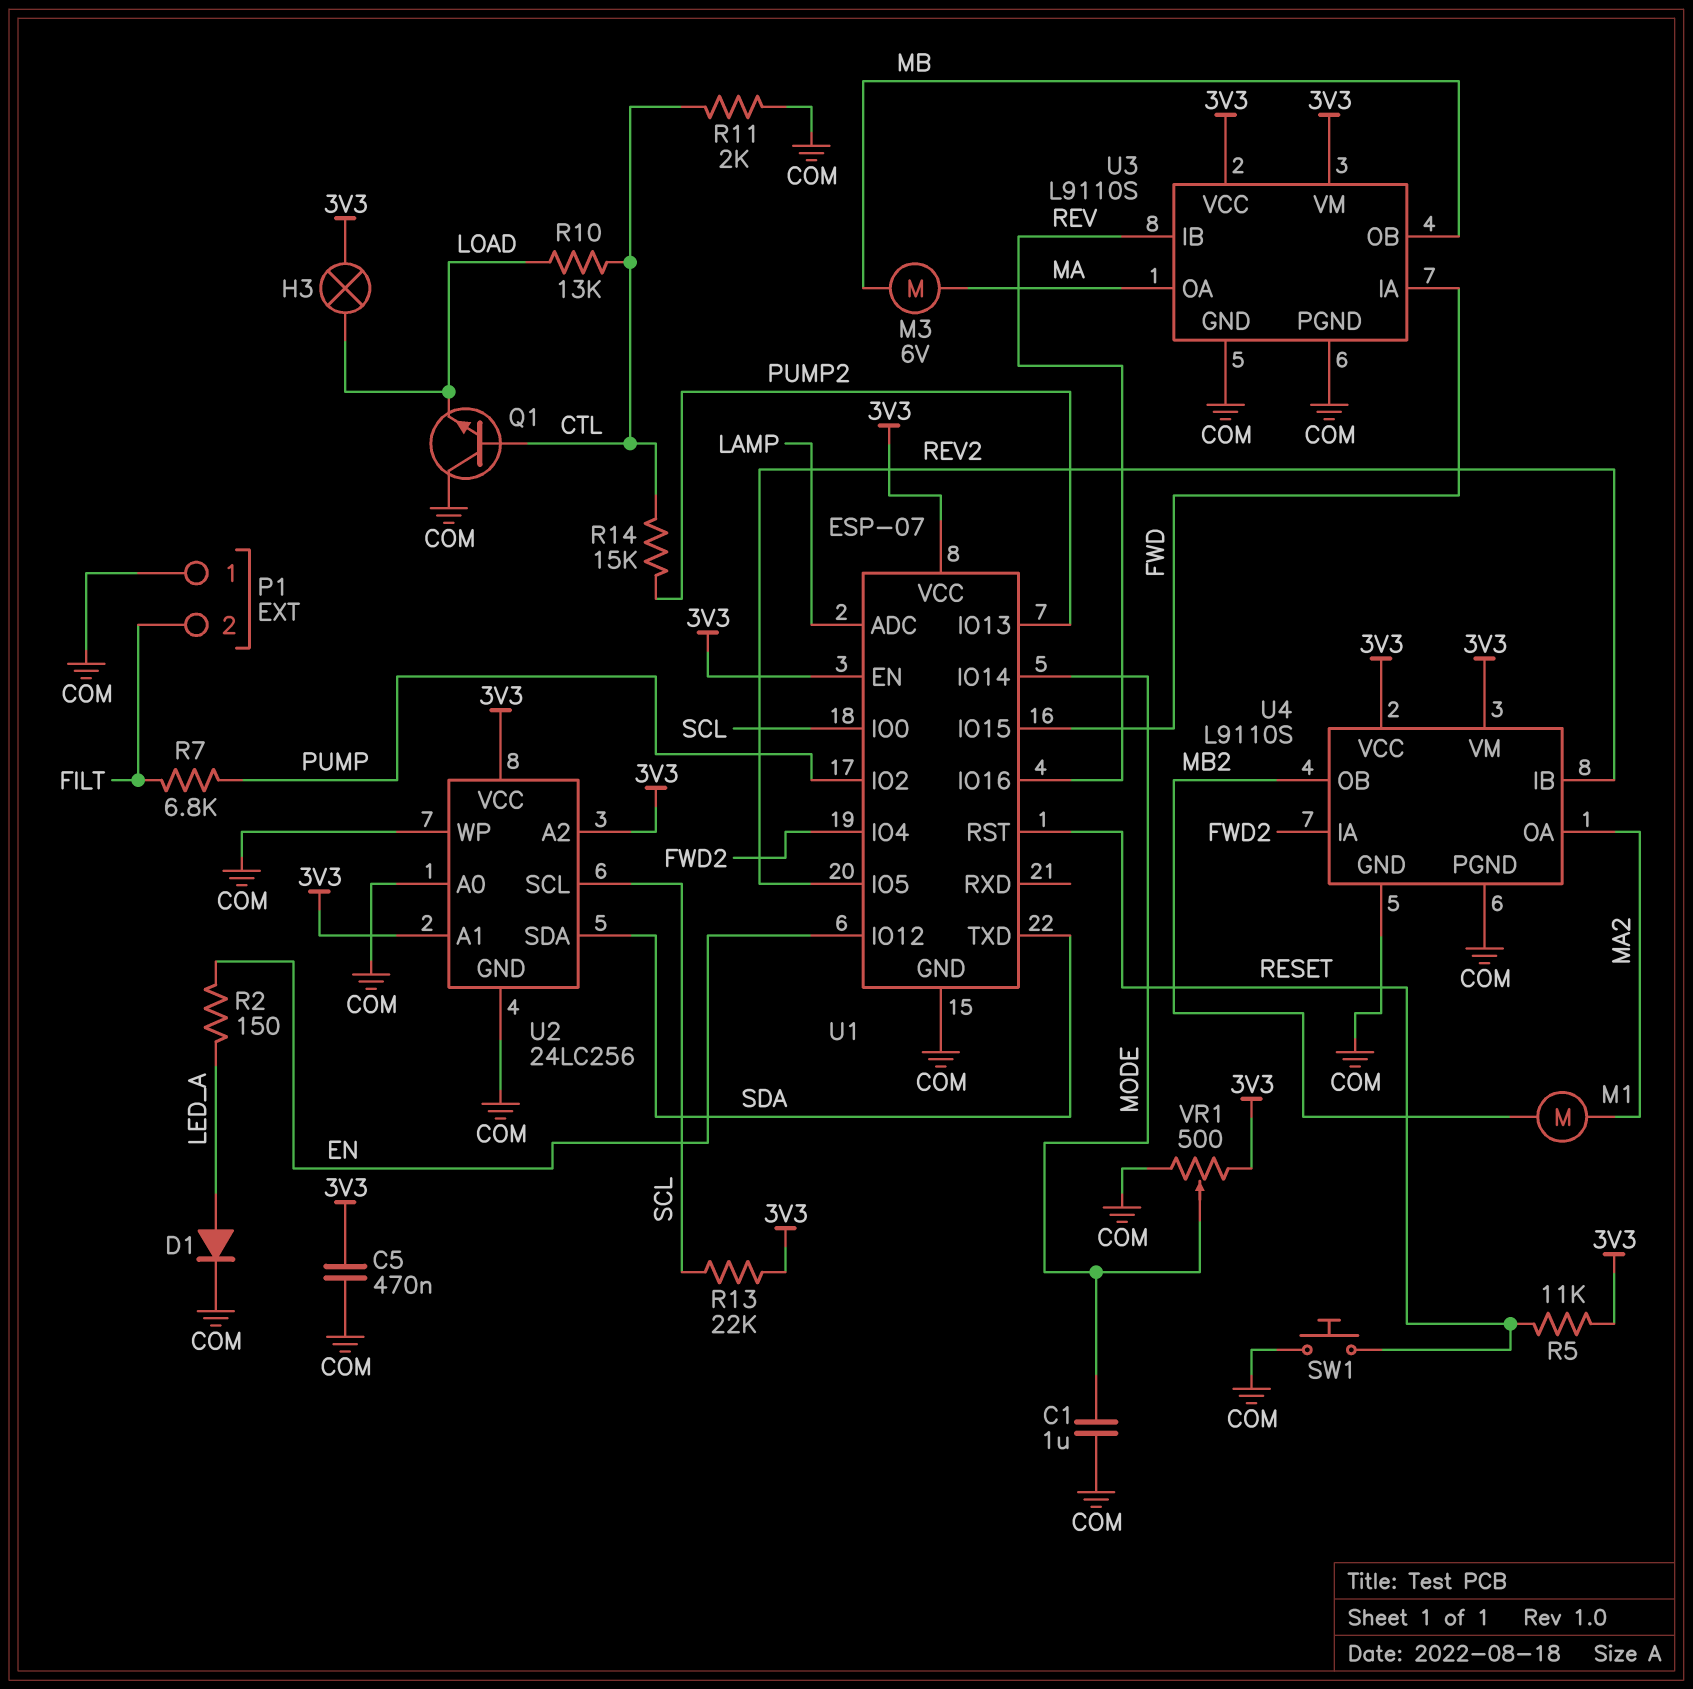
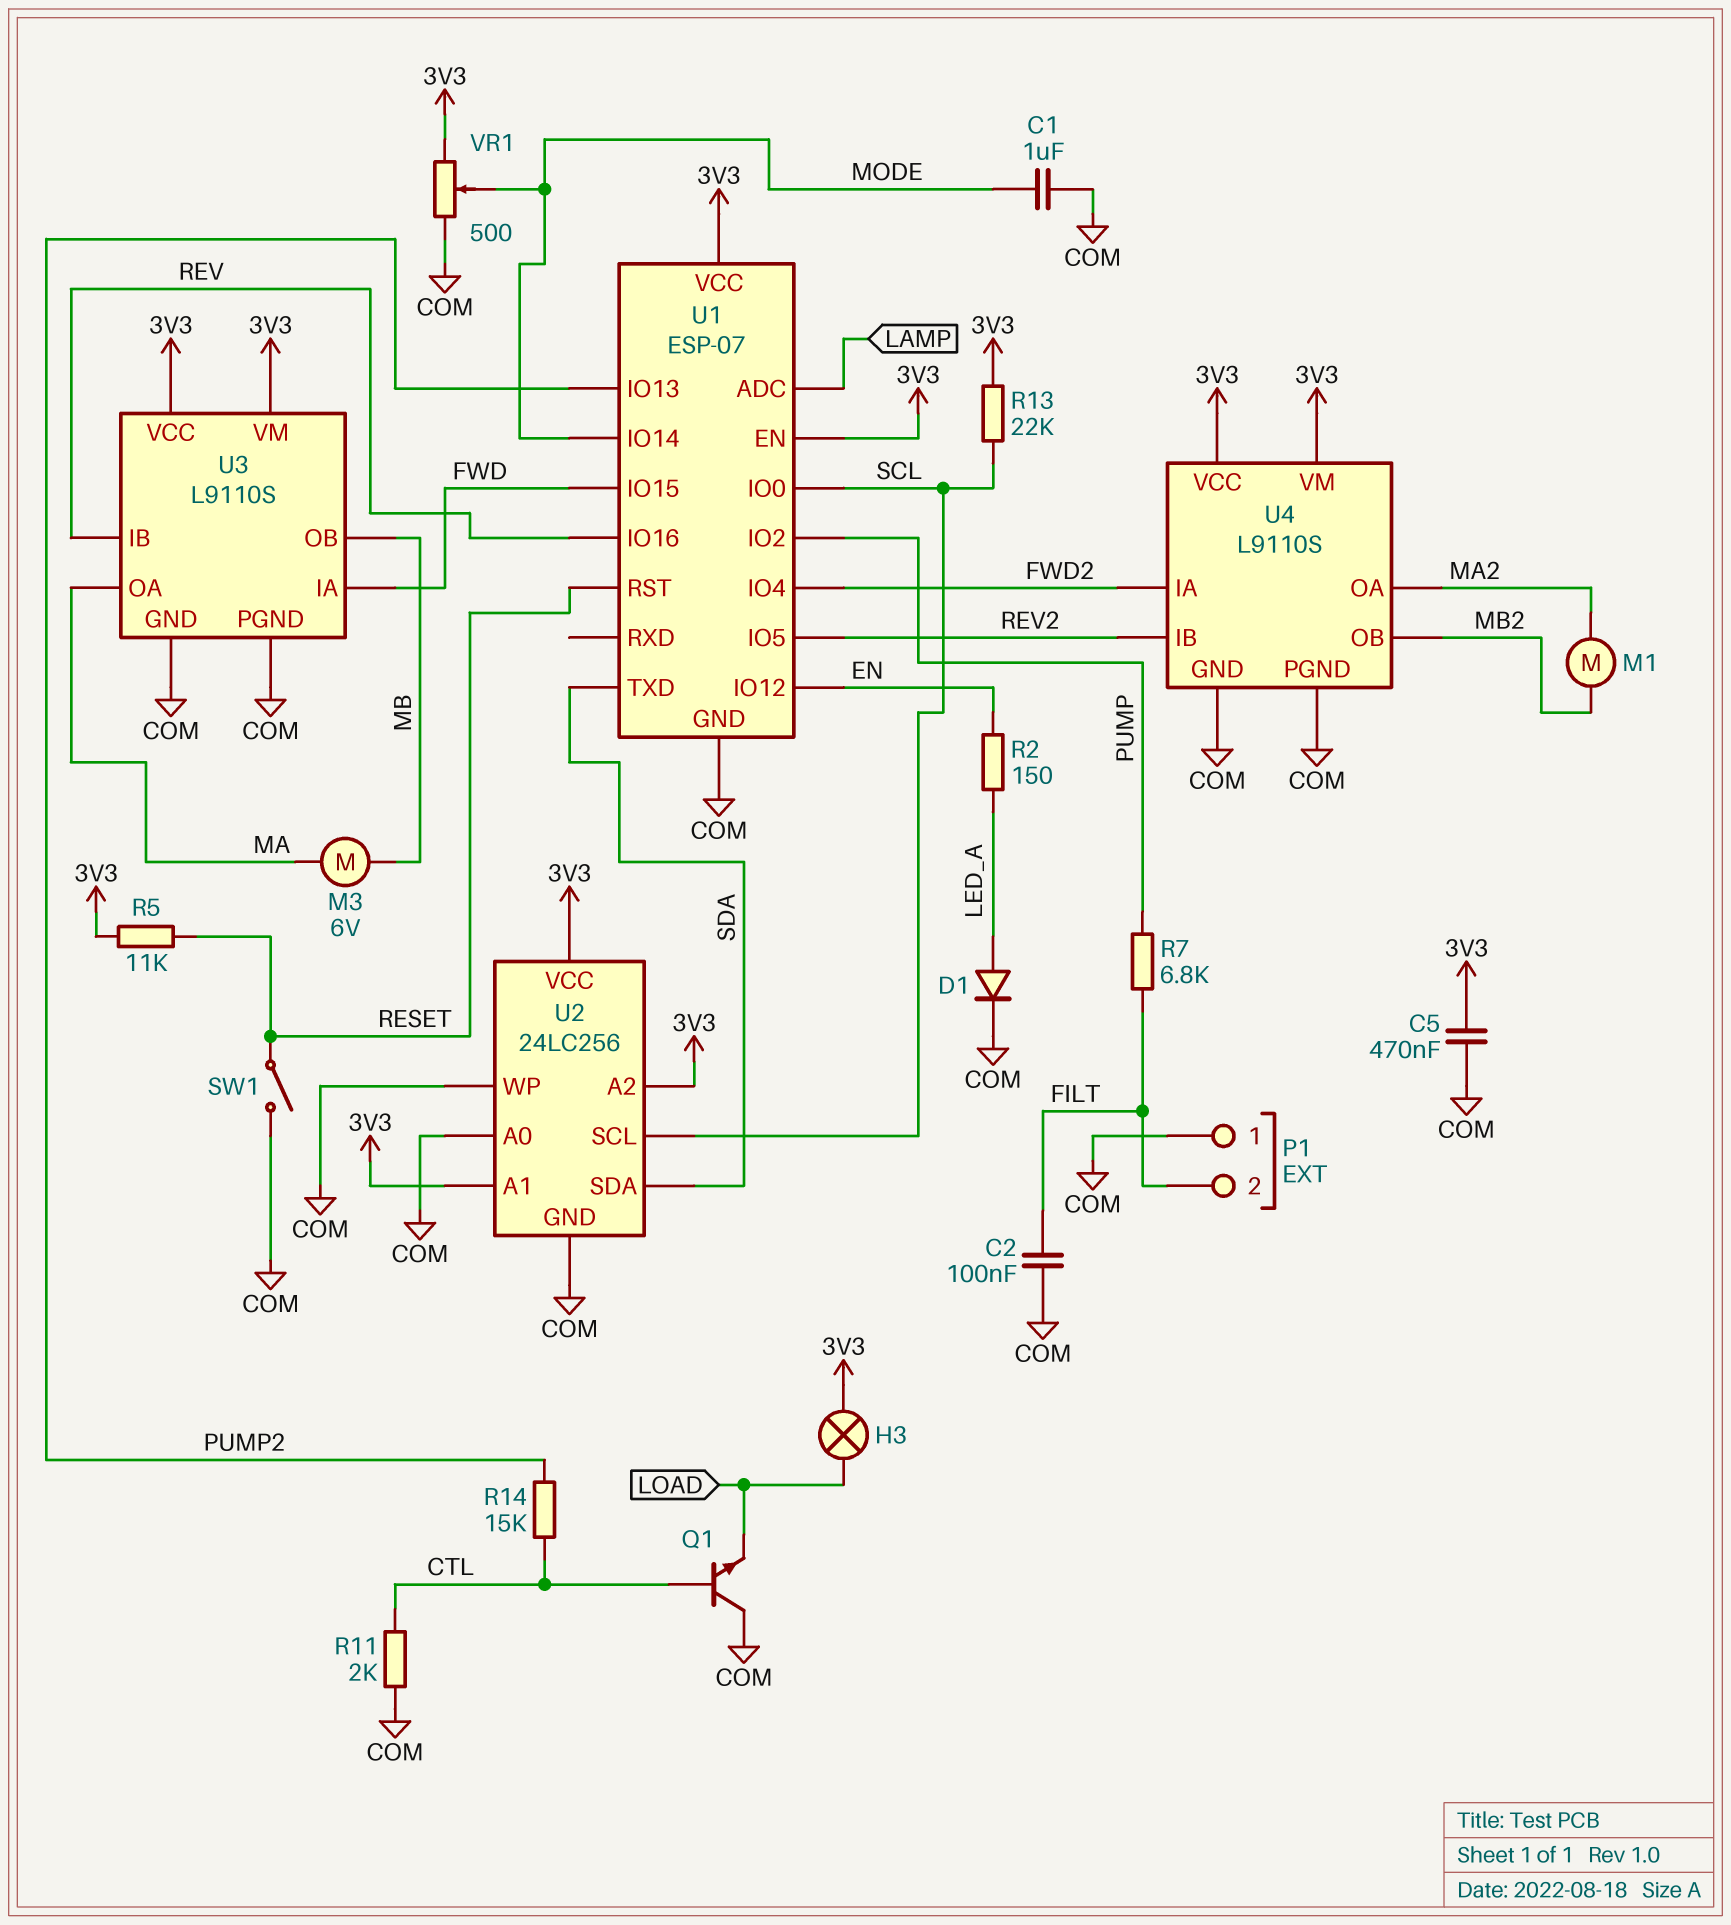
C2: none -> 100nF (COM, FILT)
R10: 13k (CTL, LOAD) -> none
SW1: button (COM, RESET) -> switch (COM, RESET)

